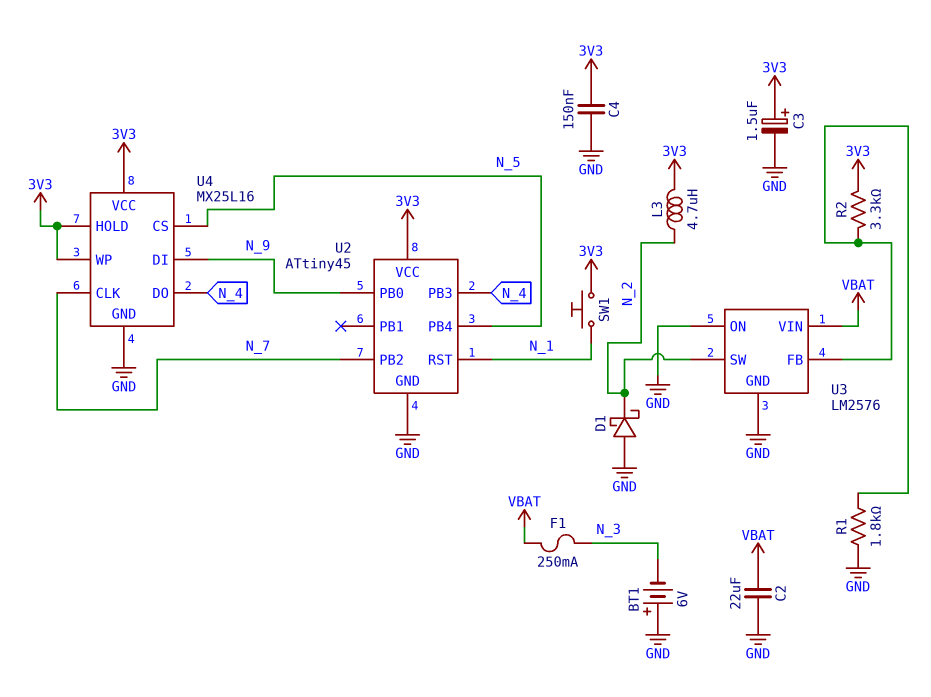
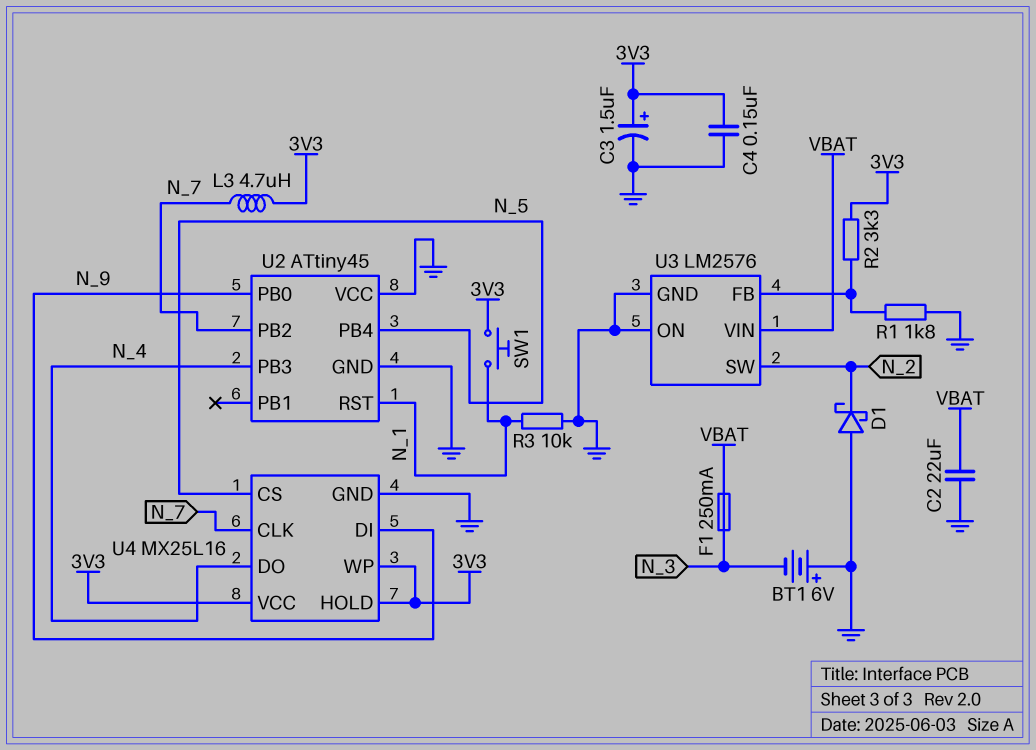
L3: 4.7uH (3V3, N_2) -> 4.7uH (3V3, N_7)
R3: none -> 10k (GND, N_1)
U2 pin VCC: 3V3 -> GND

